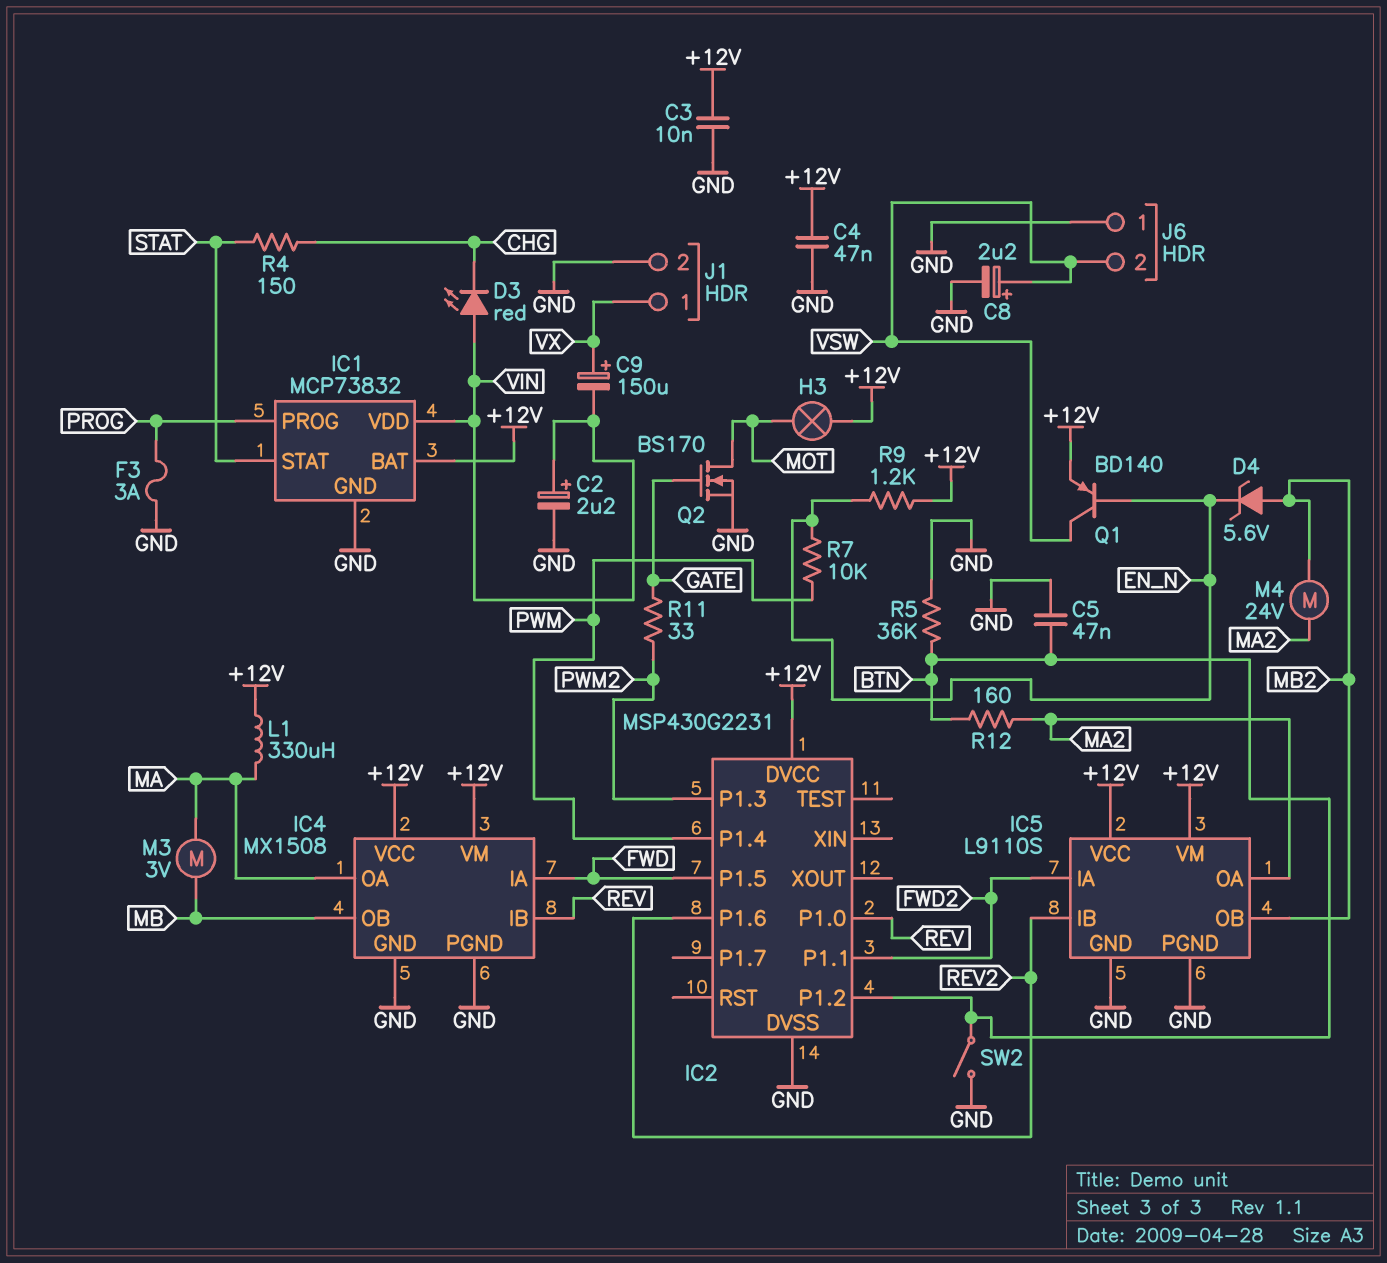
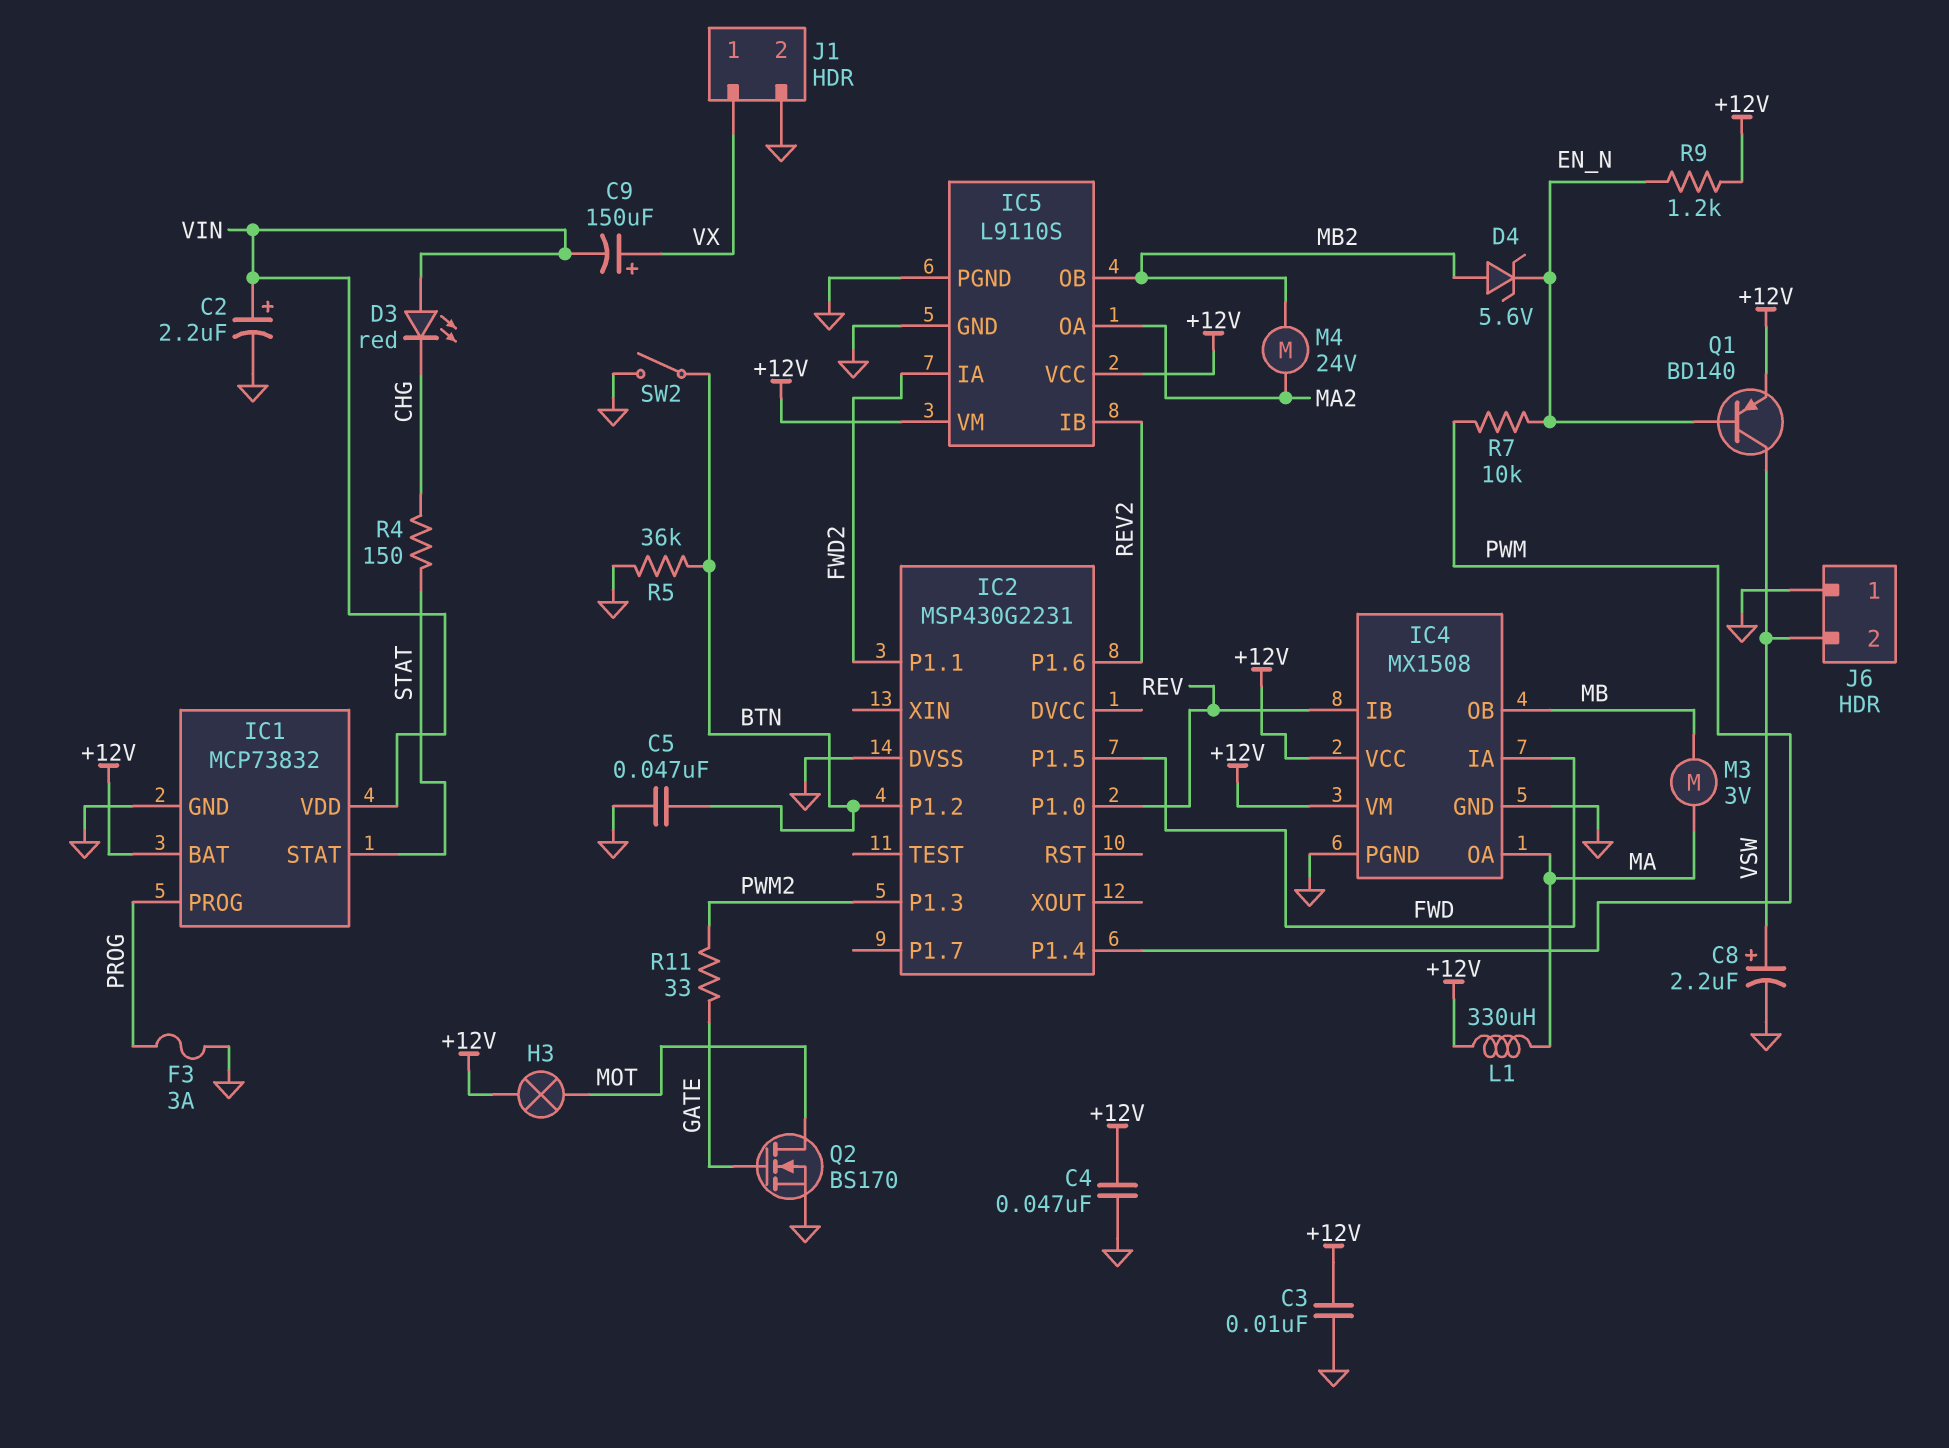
IC2 pin DVCC: +12V -> none
R12: 160 (BTN, MA2) -> none

